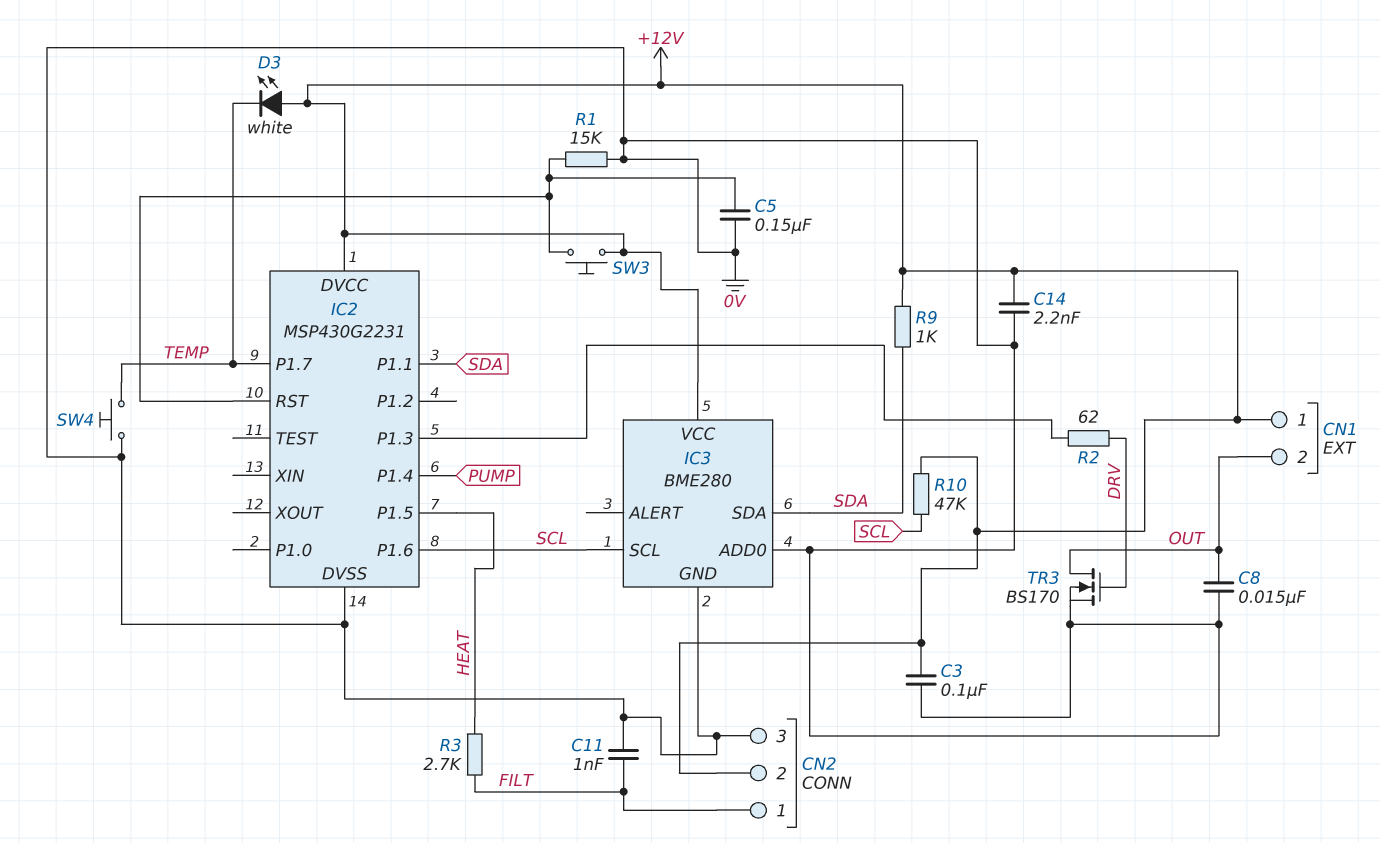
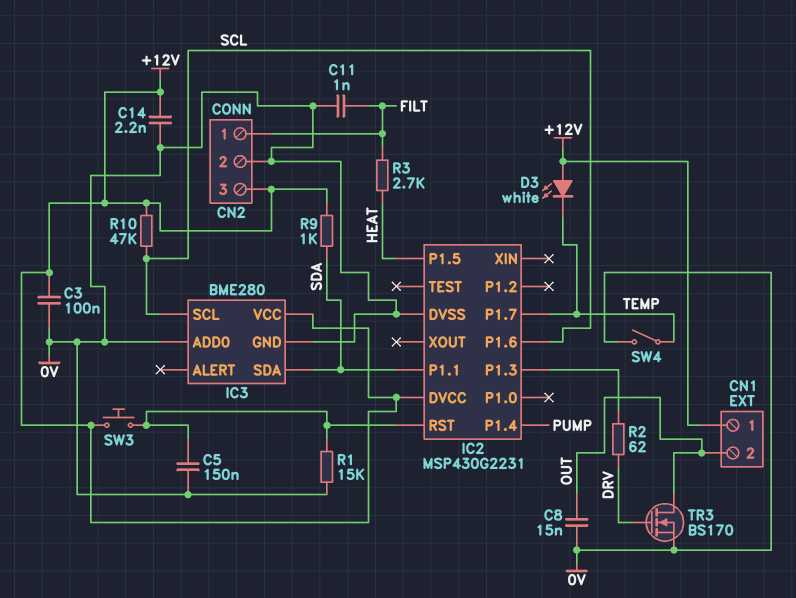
CN2 pin 2: +12V -> 0V
CN2 pin 3: 0V -> +12V
SW4: button (0V, TEMP) -> switch (0V, TEMP)

